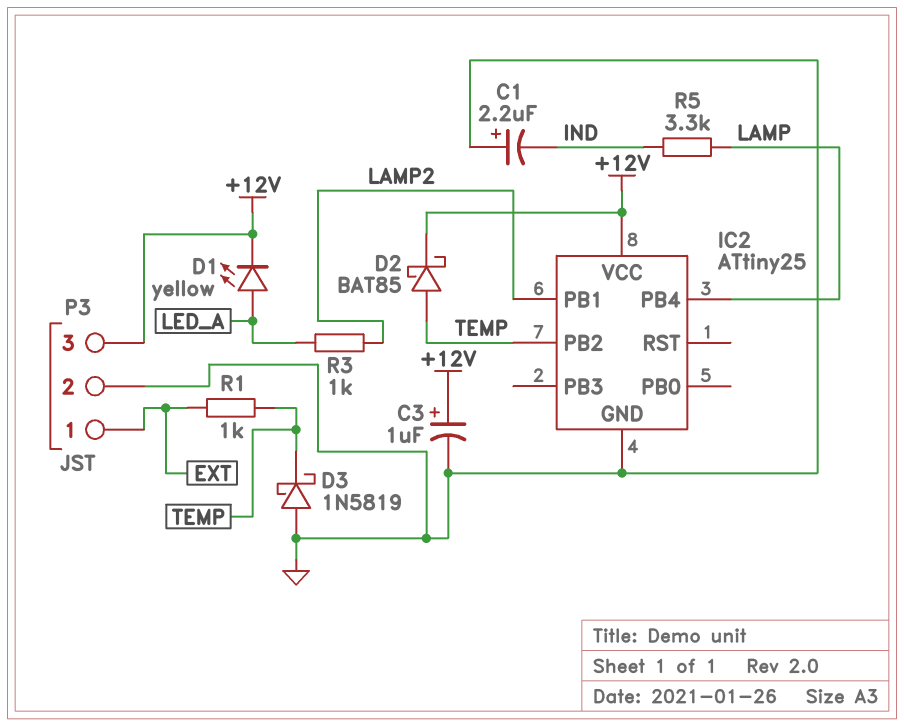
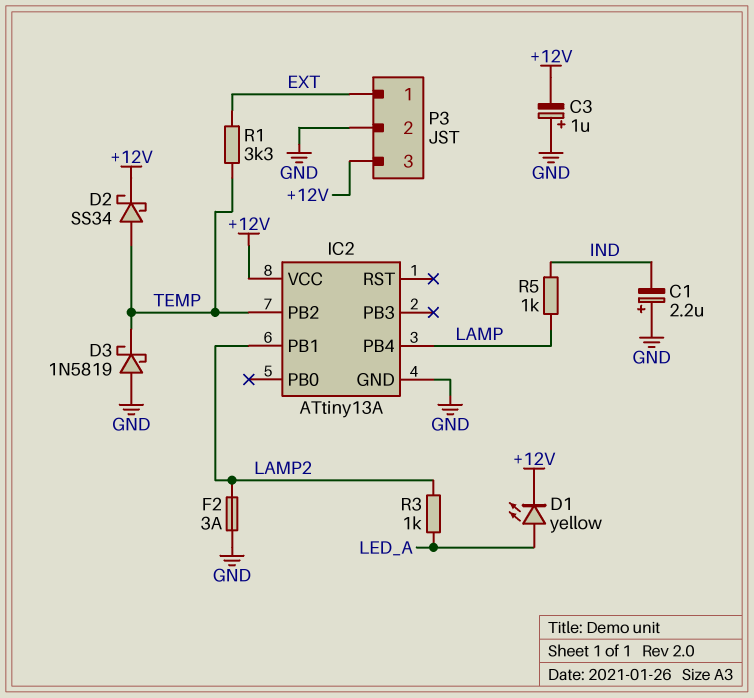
C3: 1uF (plus +12V, minus GND) -> 1uF (plus GND, minus +12V)
D2: schottky BAT85 (A TEMP, K +12V) -> schottky SS34 (A TEMP, K +12V)
F2: none -> 3A (GND, LAMP2)
IC2: ATtiny25 -> ATtiny13A
R1: 1k (EXT, TEMP) -> 3.3k (EXT, TEMP)
R5: 3.3k (IND, LAMP) -> 1k (IND, LAMP)

